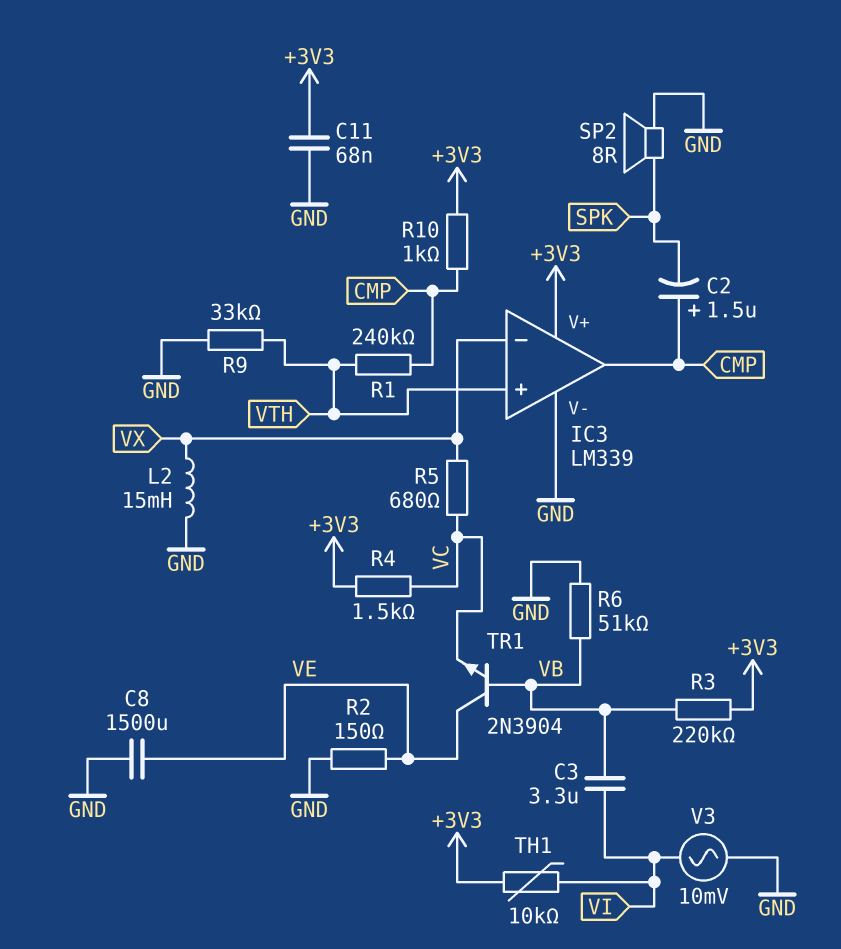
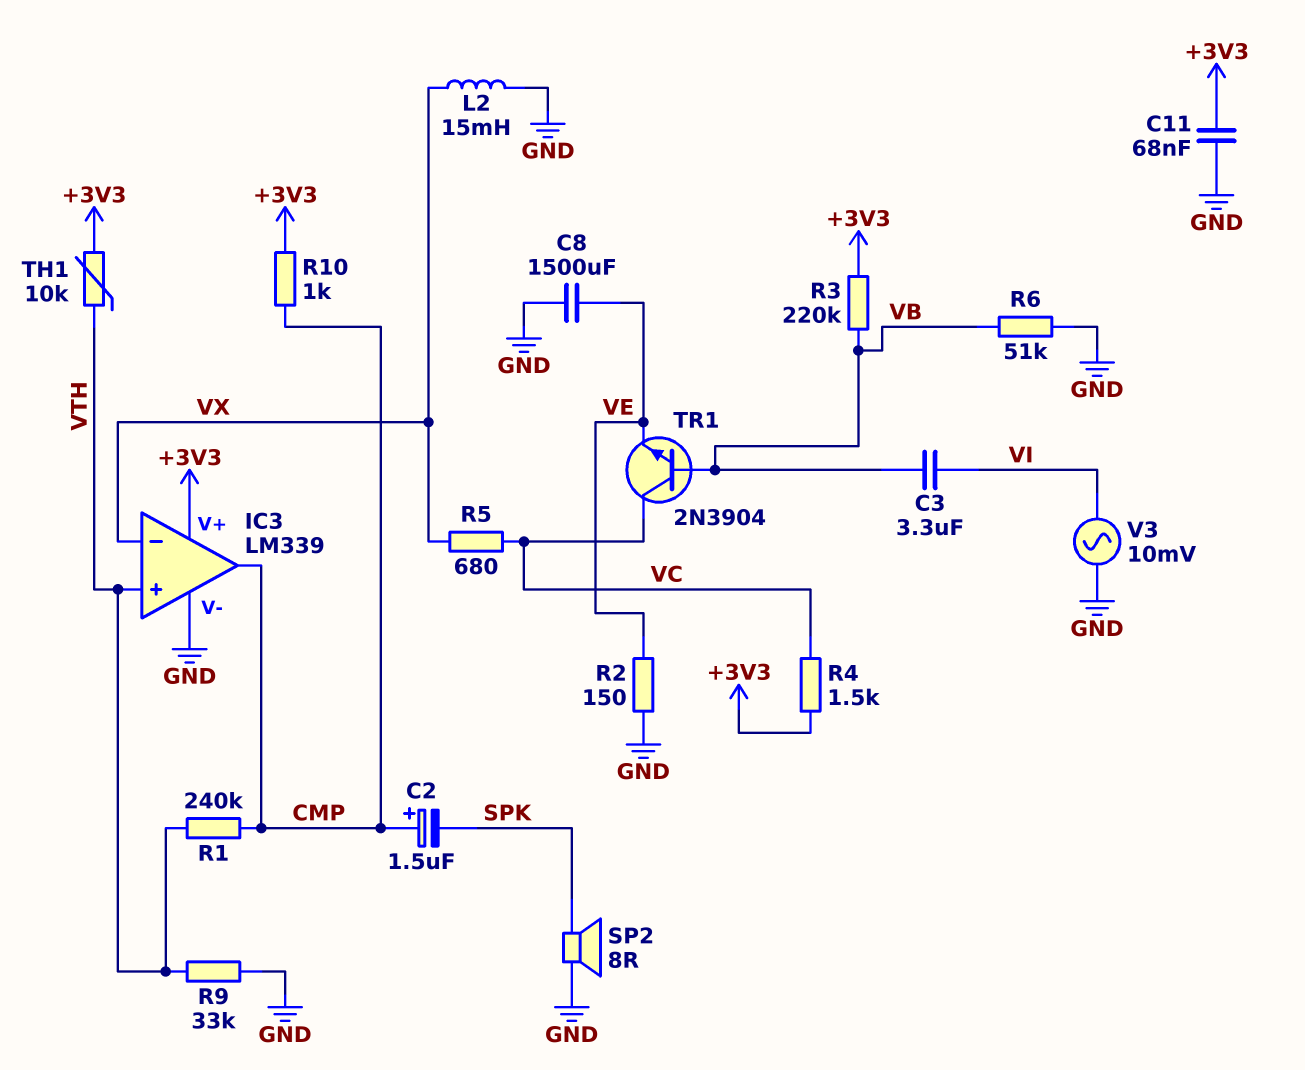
TH1: 10k (+3V3, VI) -> 10k (+3V3, VTH)
TR1: NPN 2N3904 (B VB, C VE, E VC) -> NPN 2N3904 (B VB, C VC, E VE)

